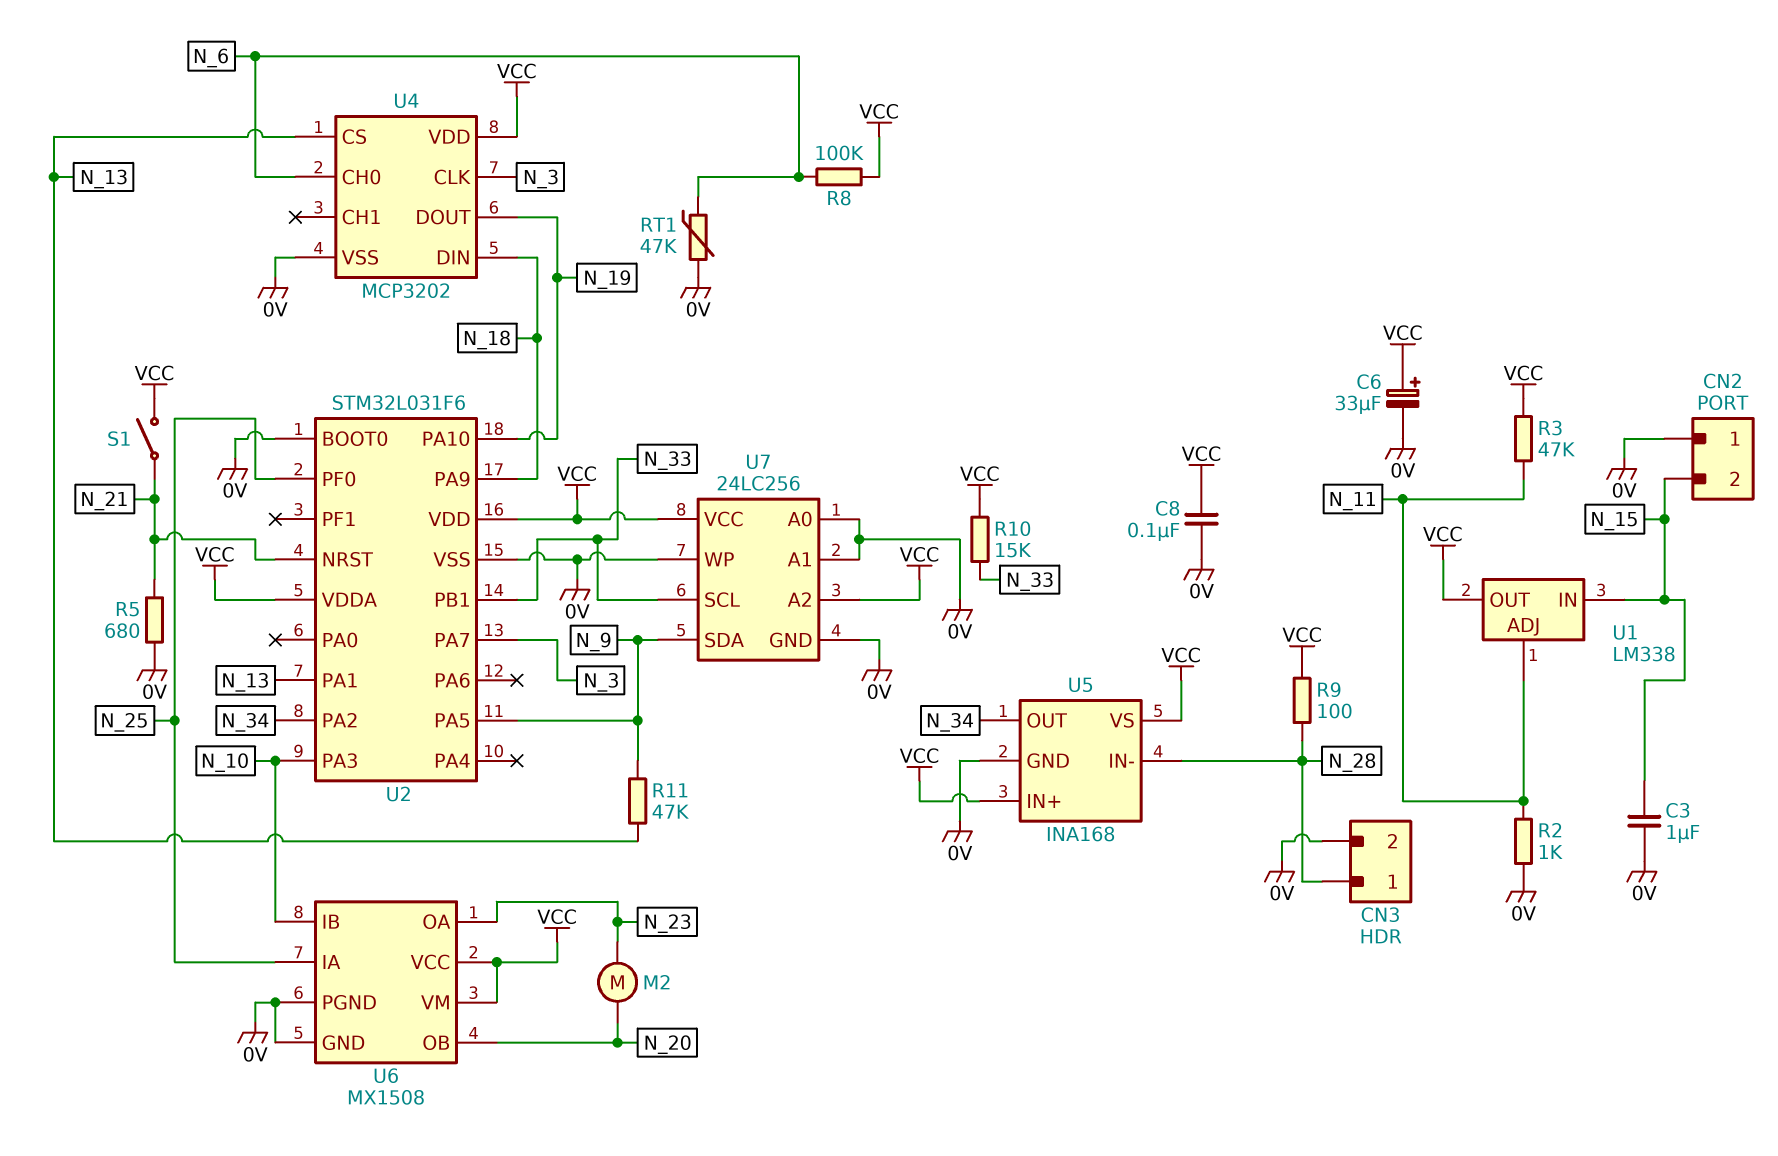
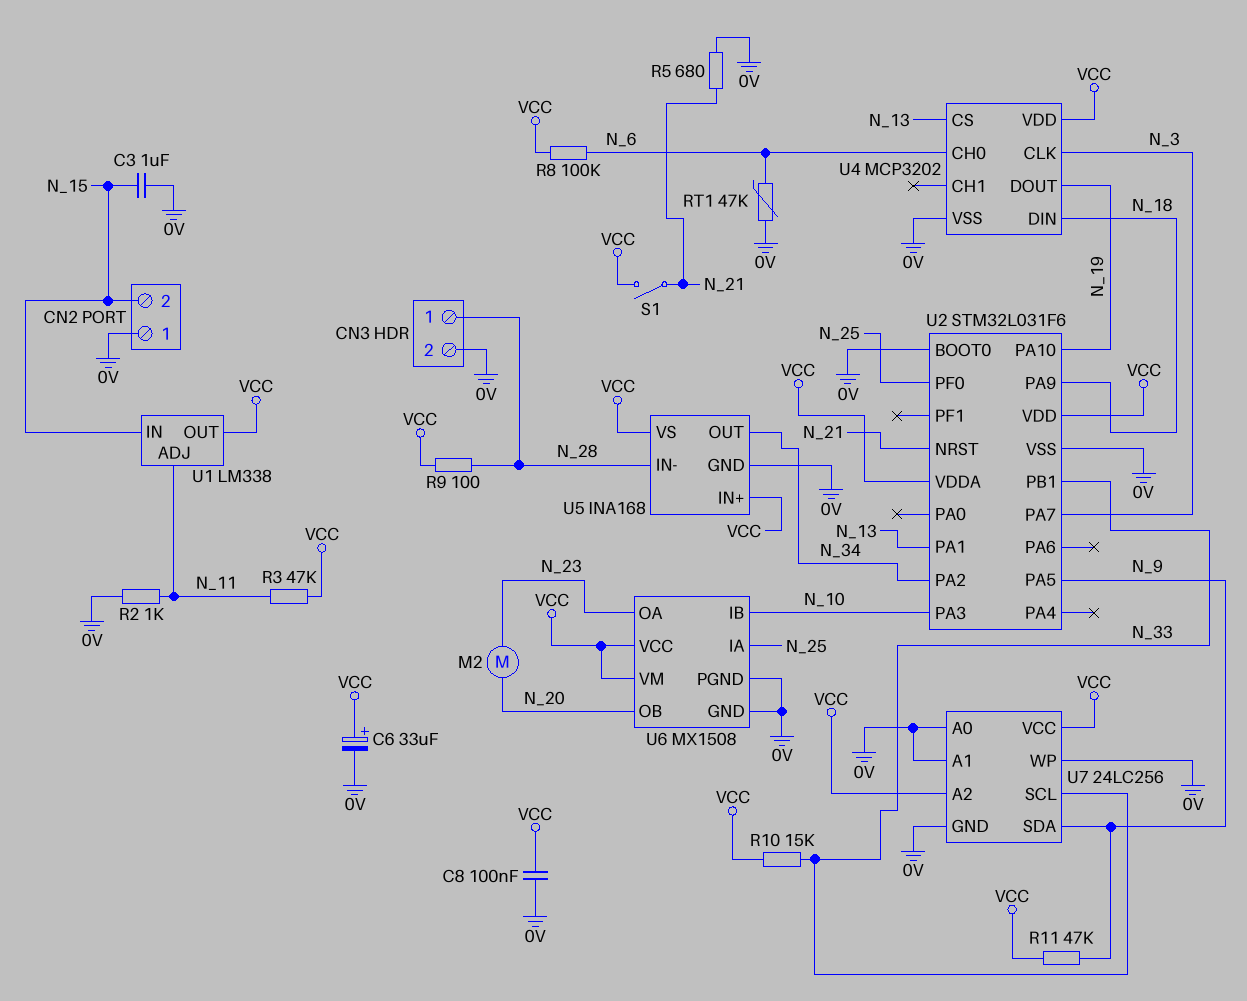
R11: 47k (N_9, N_13) -> 47k (N_9, VCC)

